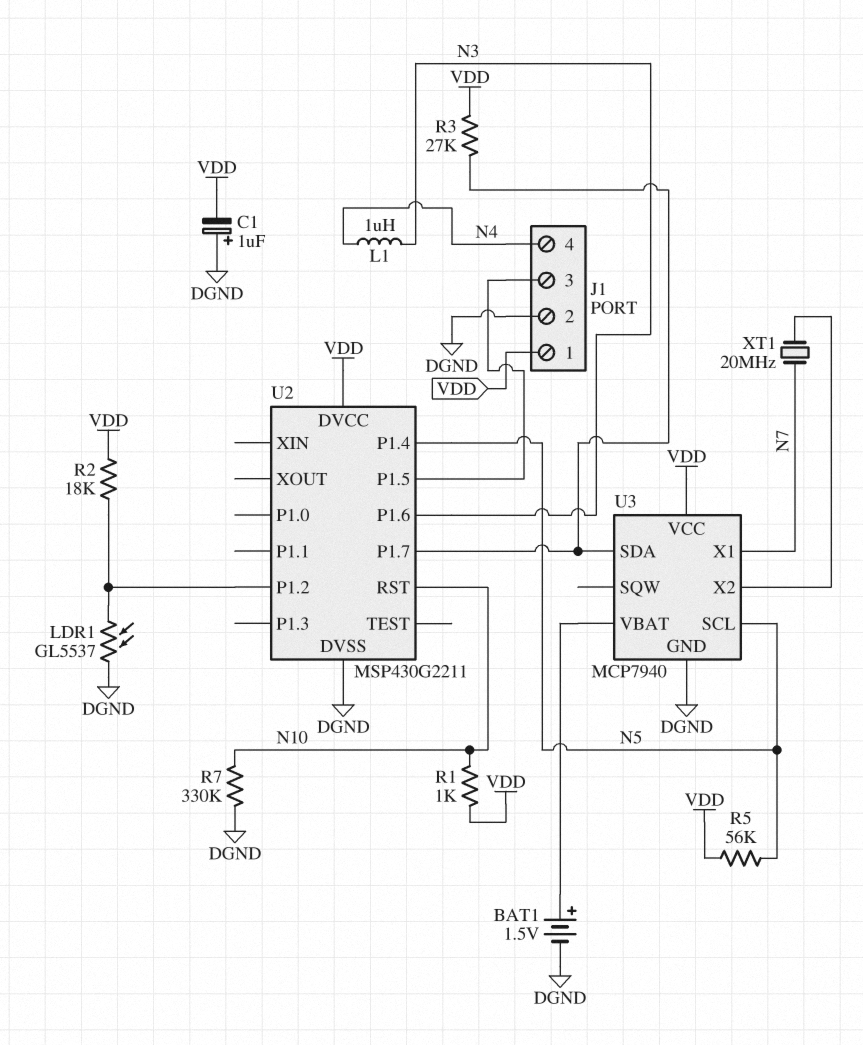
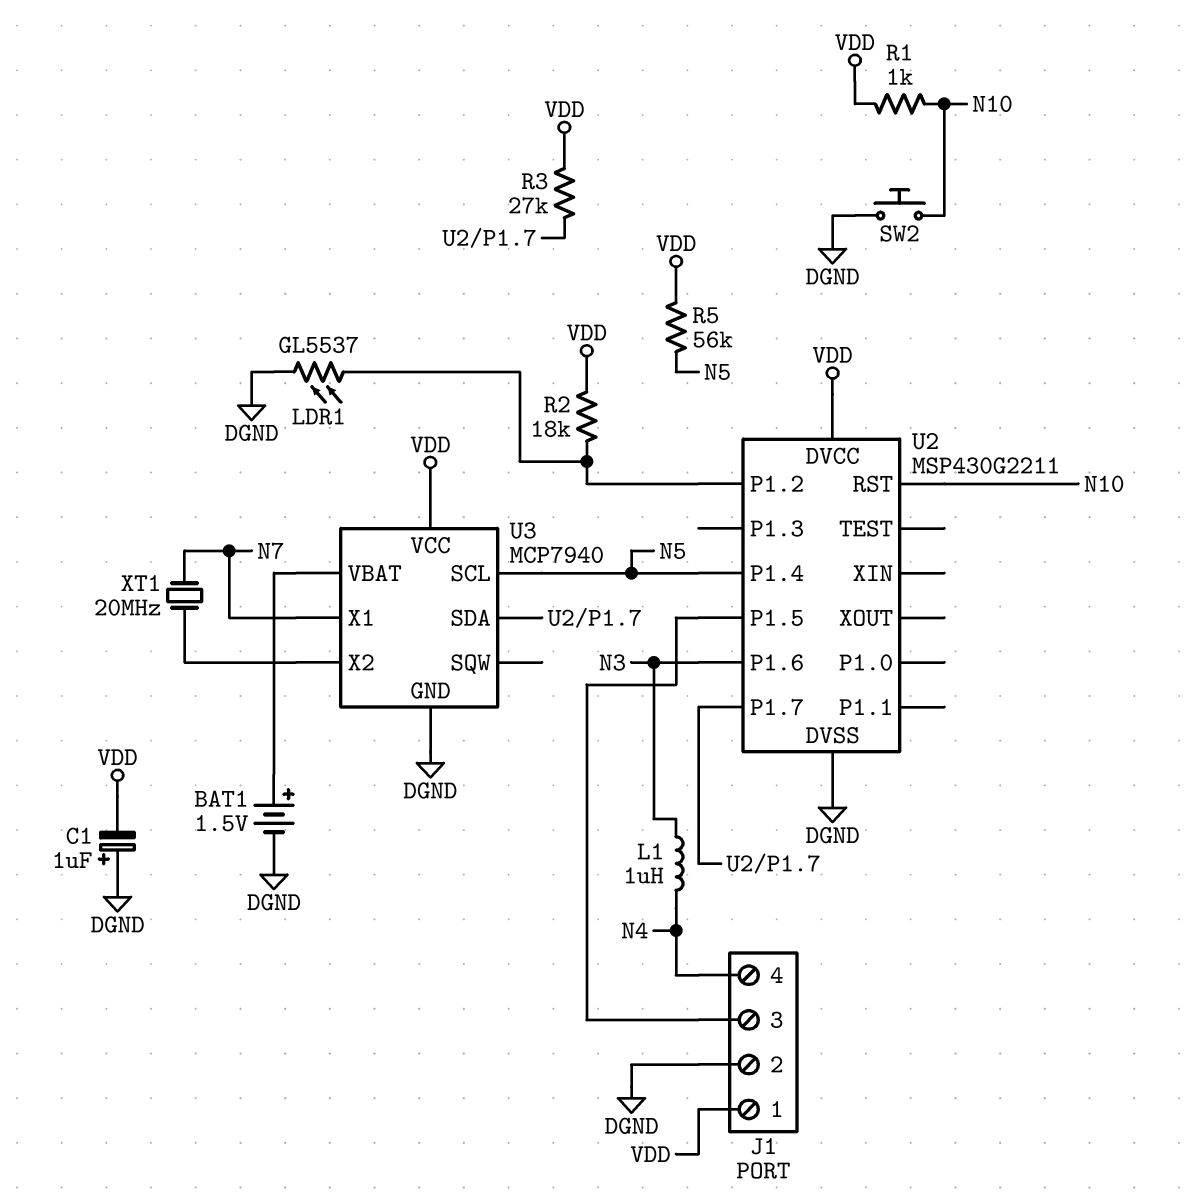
R7: 330k (DGND, N10) -> none
SW2: none -> button (DGND, N10)

